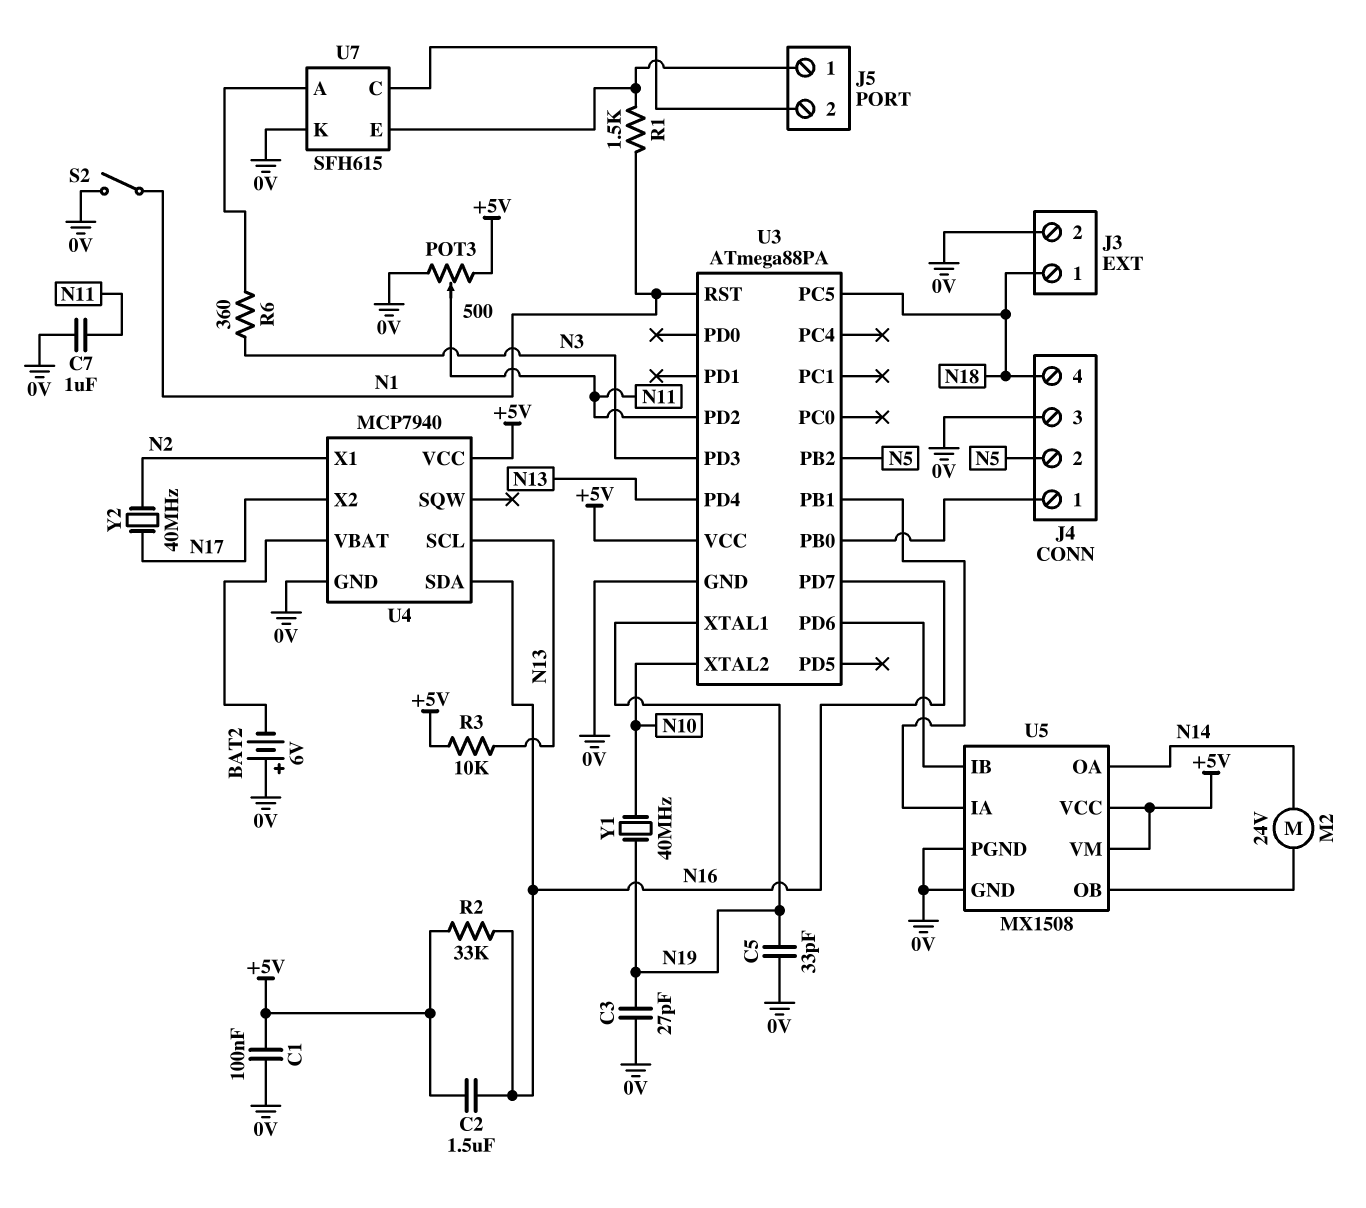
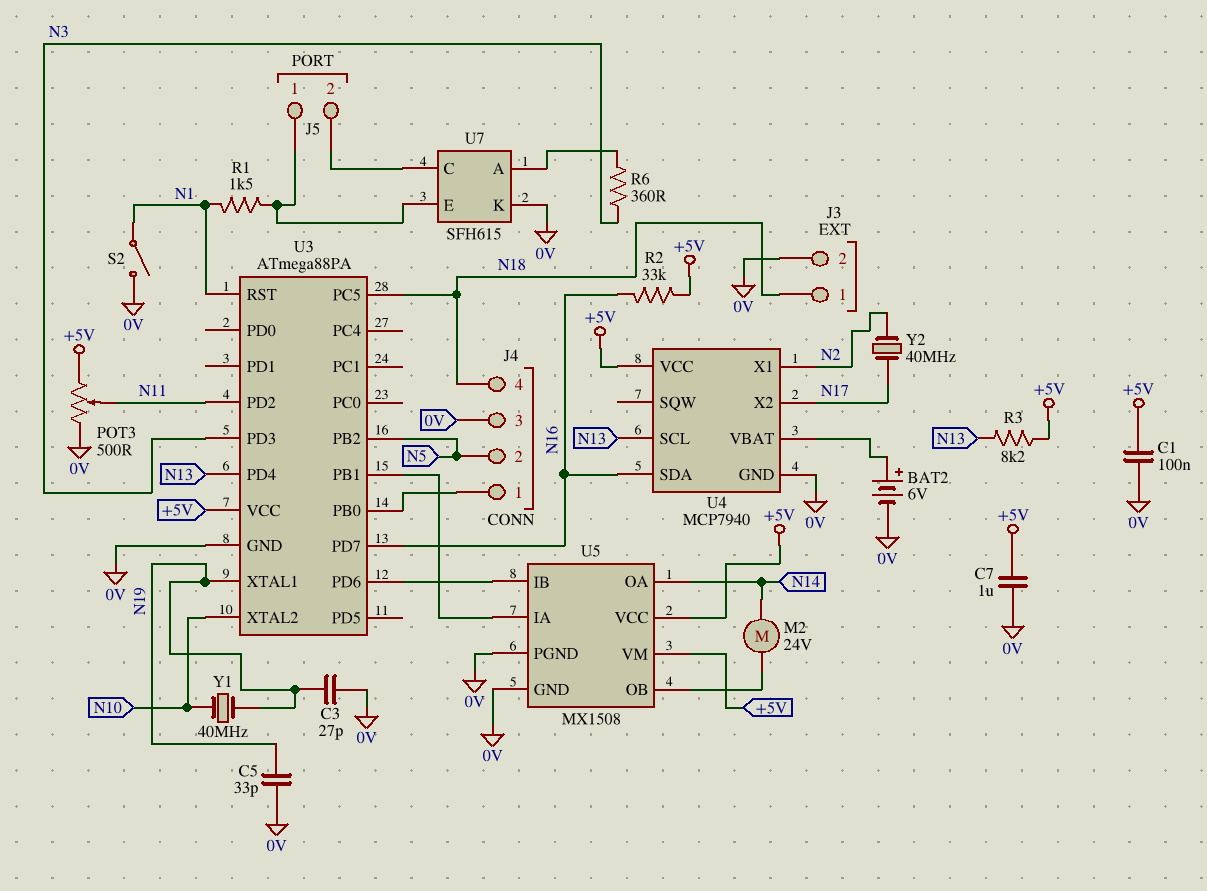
BAT2: 6V (plus 0V, minus U4/VBAT) -> 6V (plus U4/VBAT, minus 0V)
C2: 1.5uF (+5V, N16) -> none
C7: 1uF (0V, N11) -> 1uF (+5V, 0V)
R3: 10k (+5V, N13) -> 8.2k (+5V, N13)

